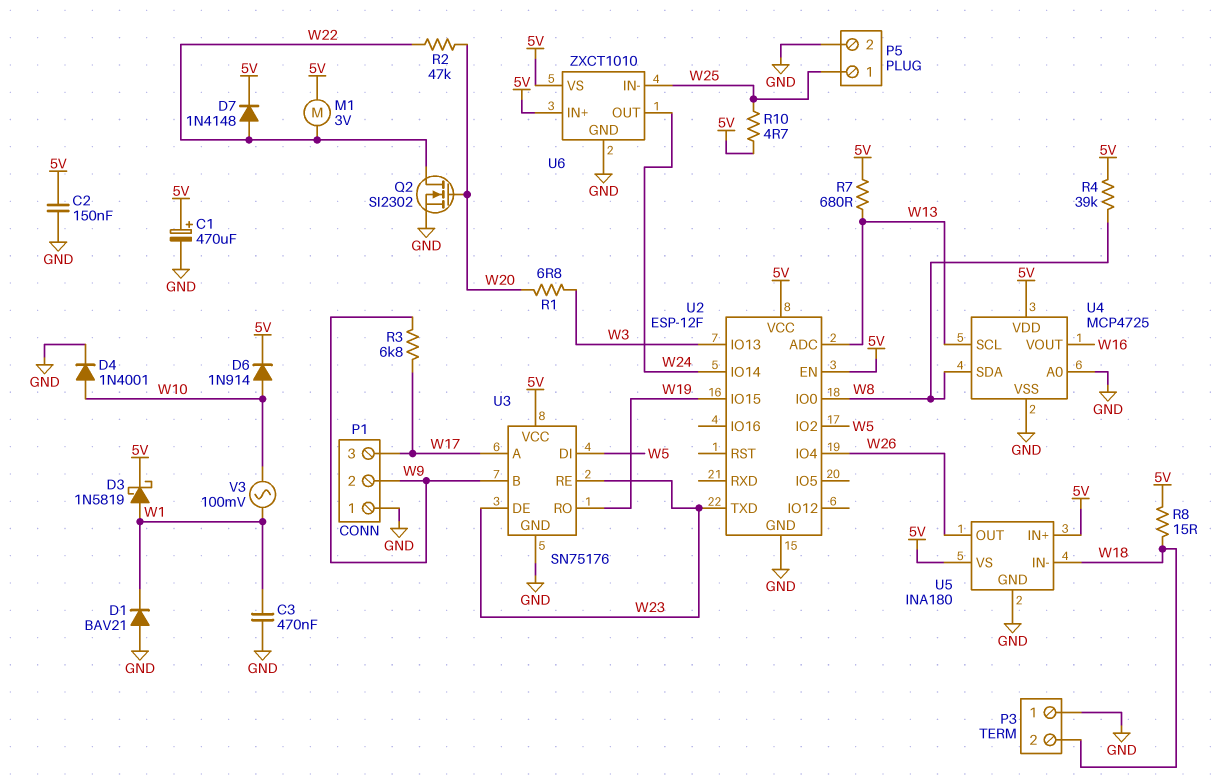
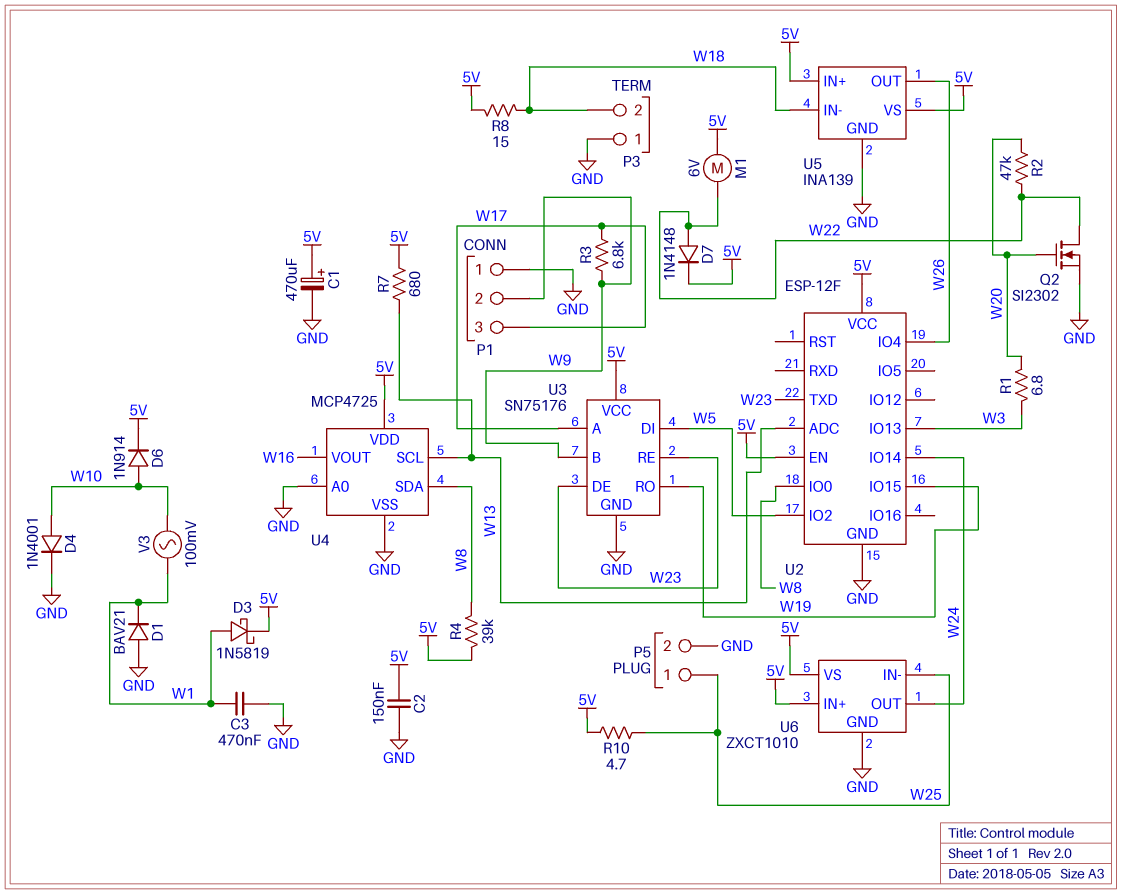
M1: motor 3V (5V, W22) -> motor 6V (5V, W22)
U5: INA180 -> INA139

